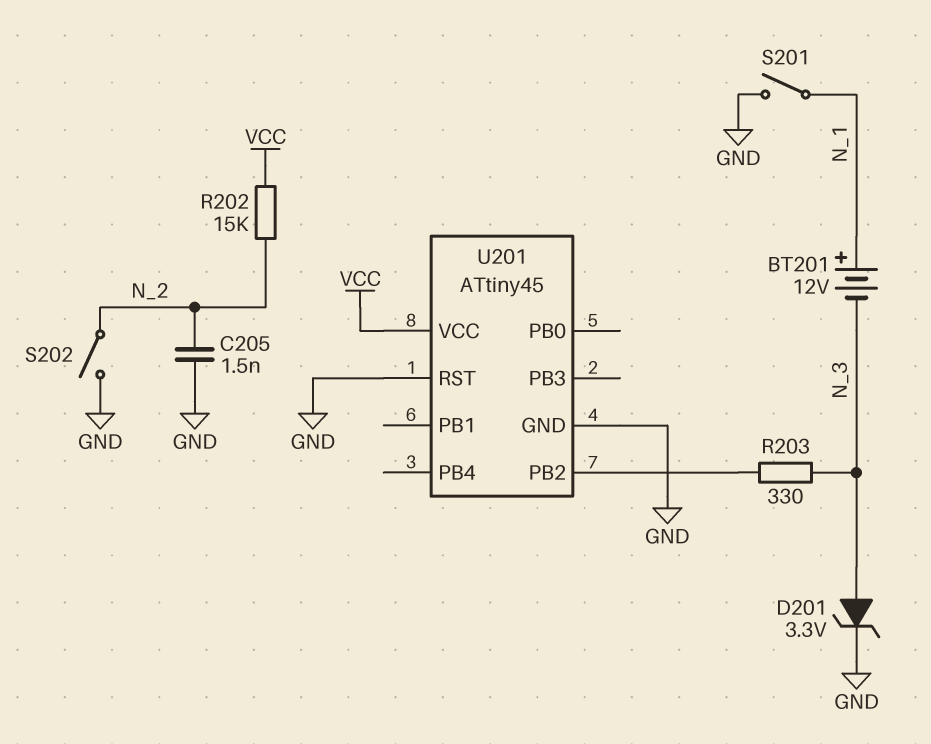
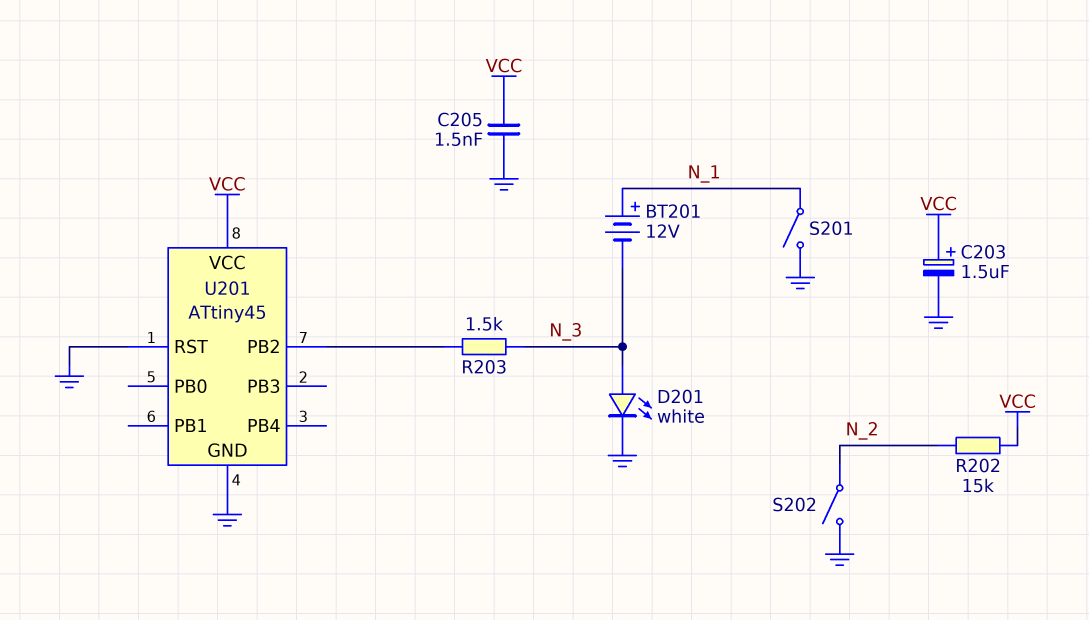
C203: none -> 1.5uF (plus VCC, minus GND)
C205: 1.5nF (GND, N_2) -> 1.5nF (GND, VCC)
D201: zener 3.3V (A N_3, K GND) -> LED white (A N_3, K GND)
R203: 330 (N_3, U201/PB2) -> 1.5k (N_3, U201/PB2)

